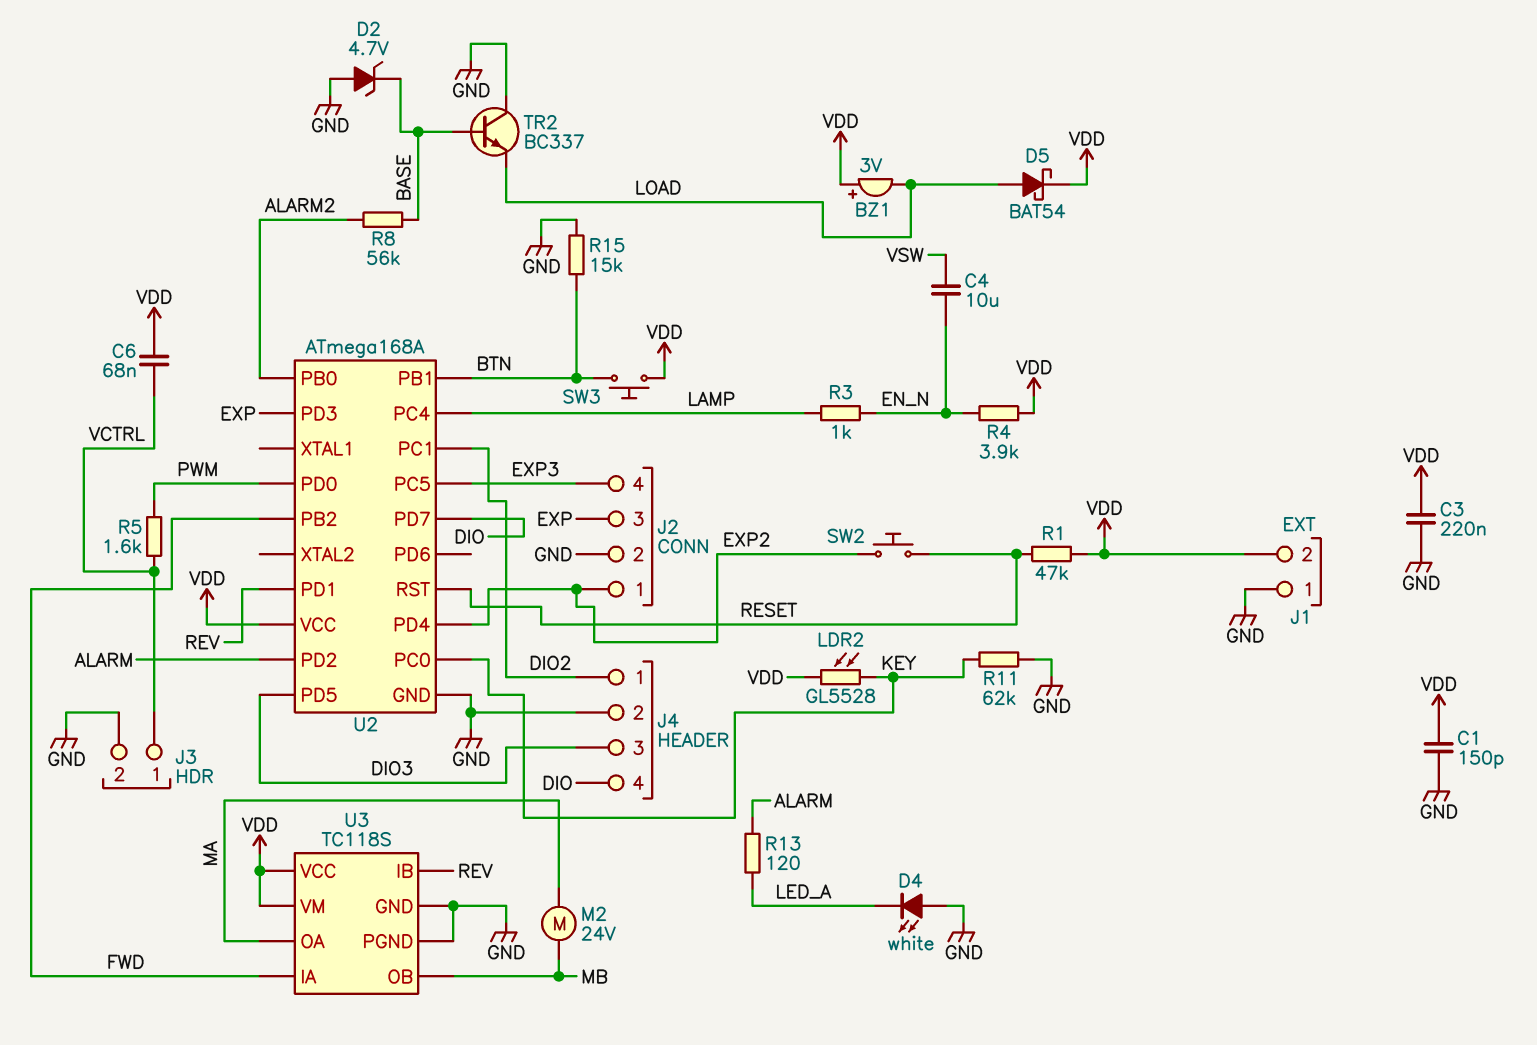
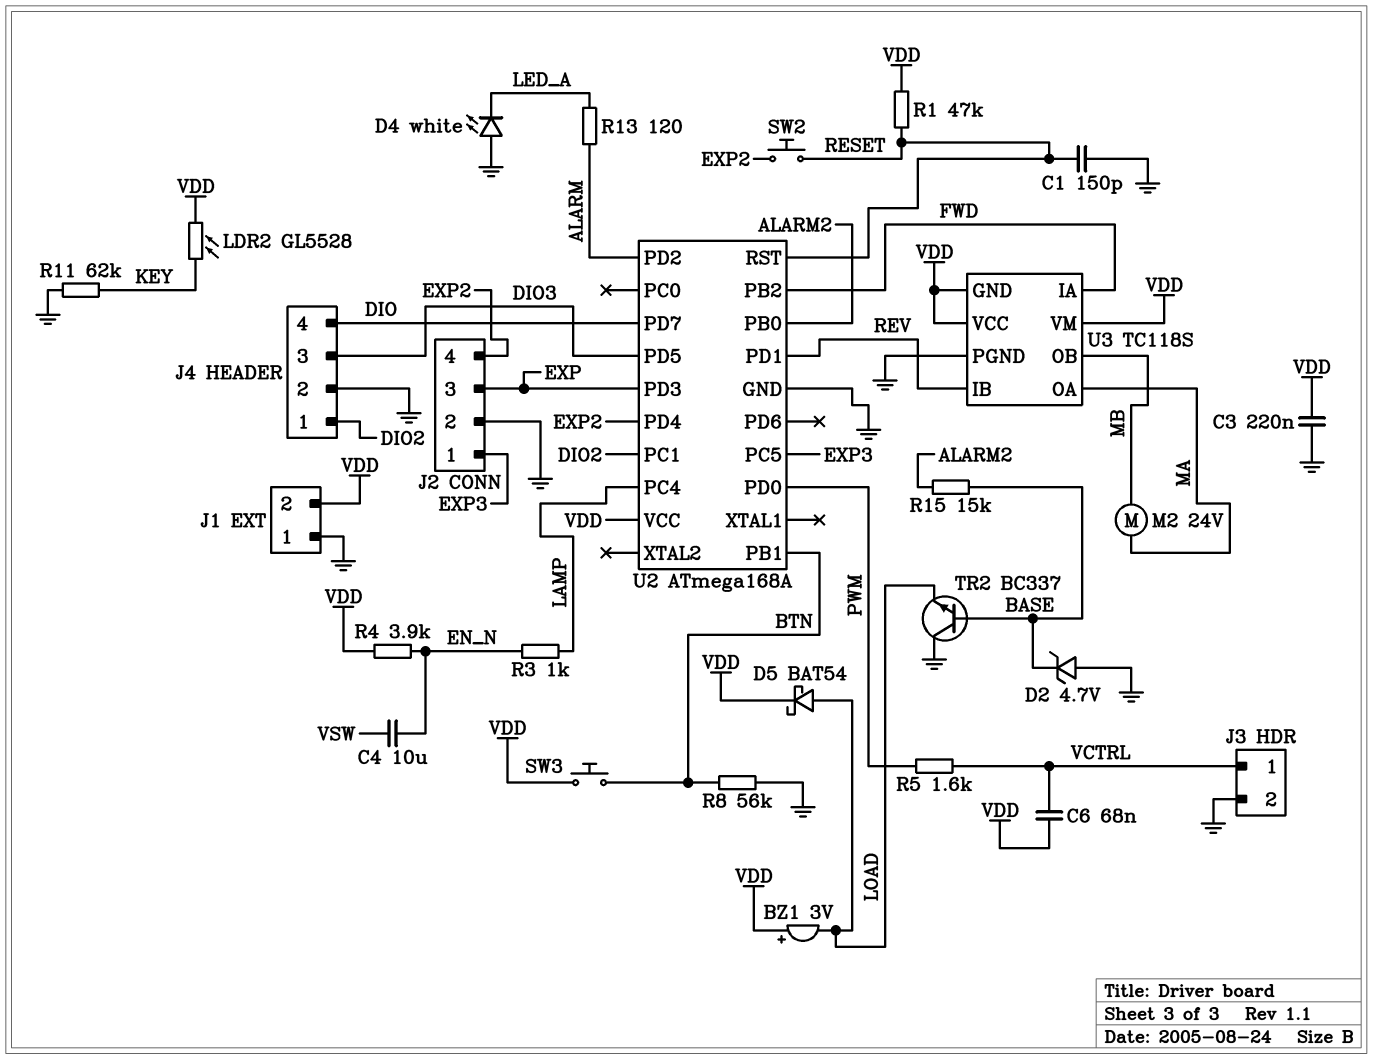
C1: 150pF (GND, VDD) -> 150pF (GND, RESET)
J2 pin 1: EXP2 -> EXP3
J2 pin 4: EXP3 -> EXP2
R8: 56k (ALARM2, BASE) -> 56k (BTN, GND)
R15: 15k (BTN, GND) -> 15k (ALARM2, BASE)
U2 pin PC0: KEY -> none
U3 pin GND: GND -> VDD

